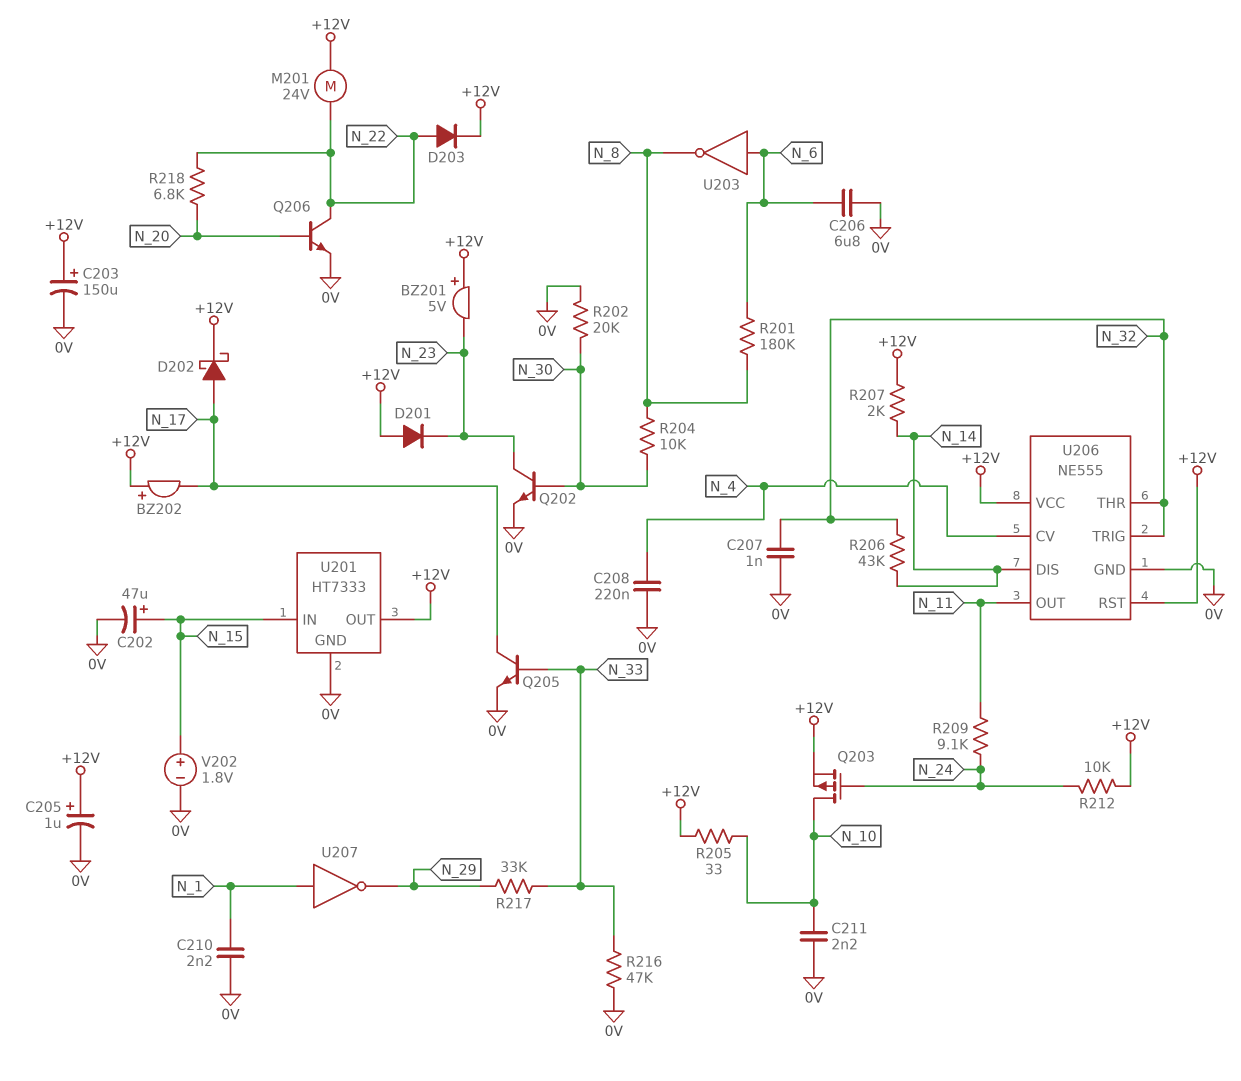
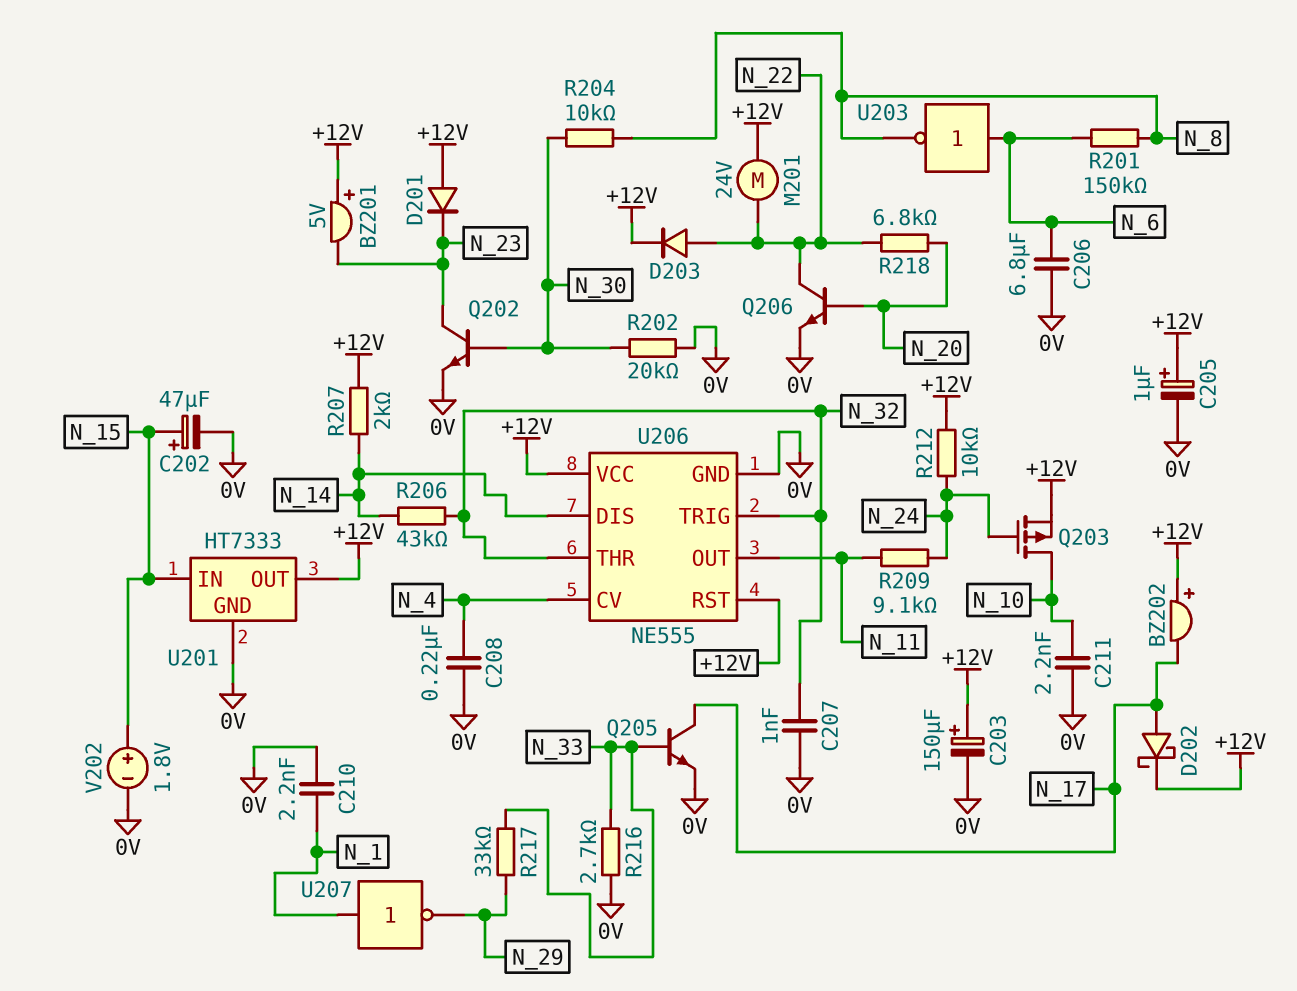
R201: 180k (N_6, N_8) -> 150k (N_6, N_8)
R205: 33 (+12V, N_10) -> none
R216: 47k (0V, N_33) -> 2.7k (0V, N_33)

